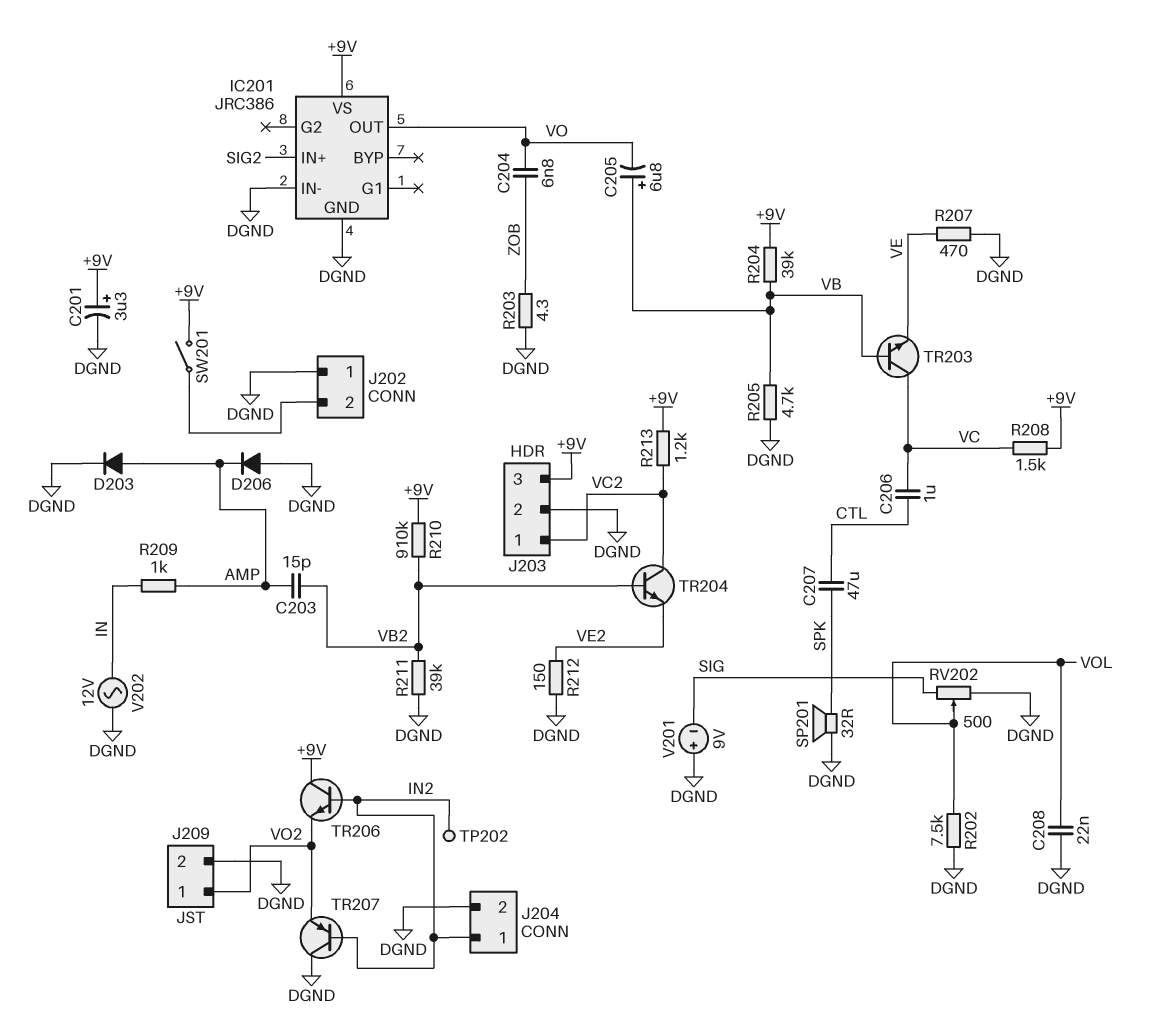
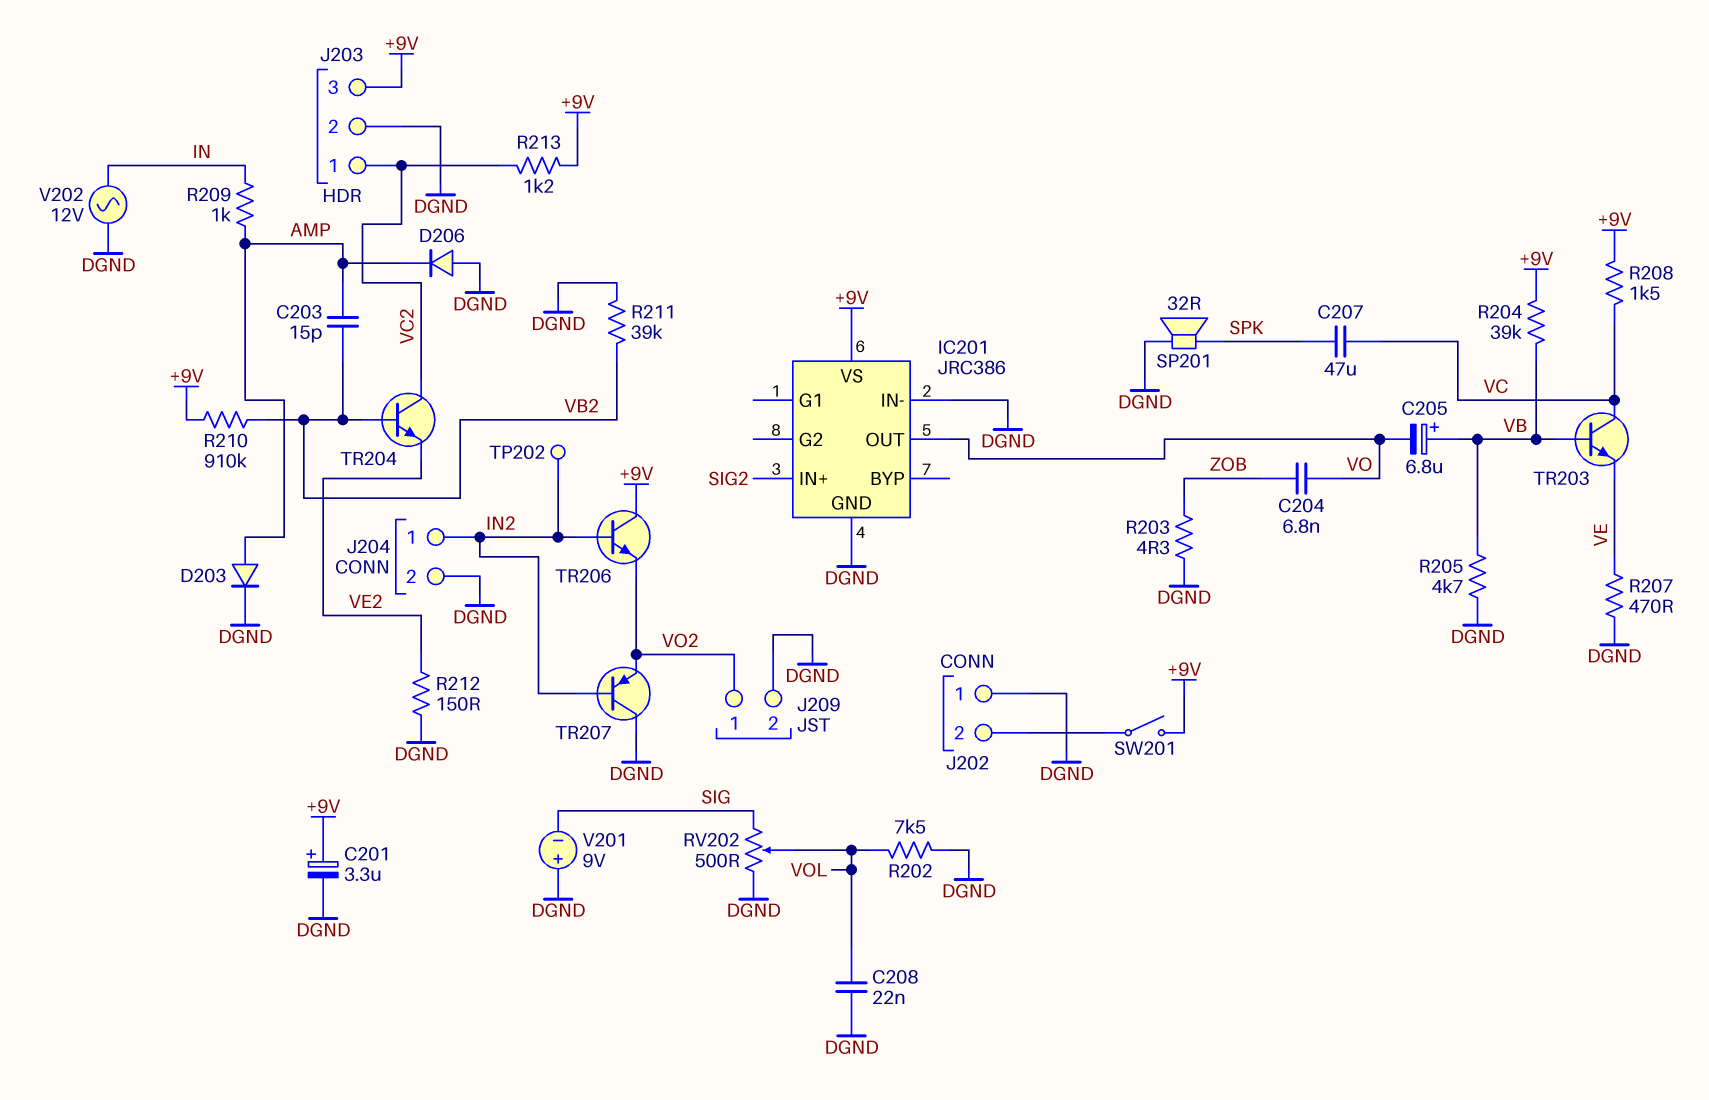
C206: 1uF (CTL, VC) -> none
C207: 47uF (CTL, SPK) -> 47uF (SPK, VC)

